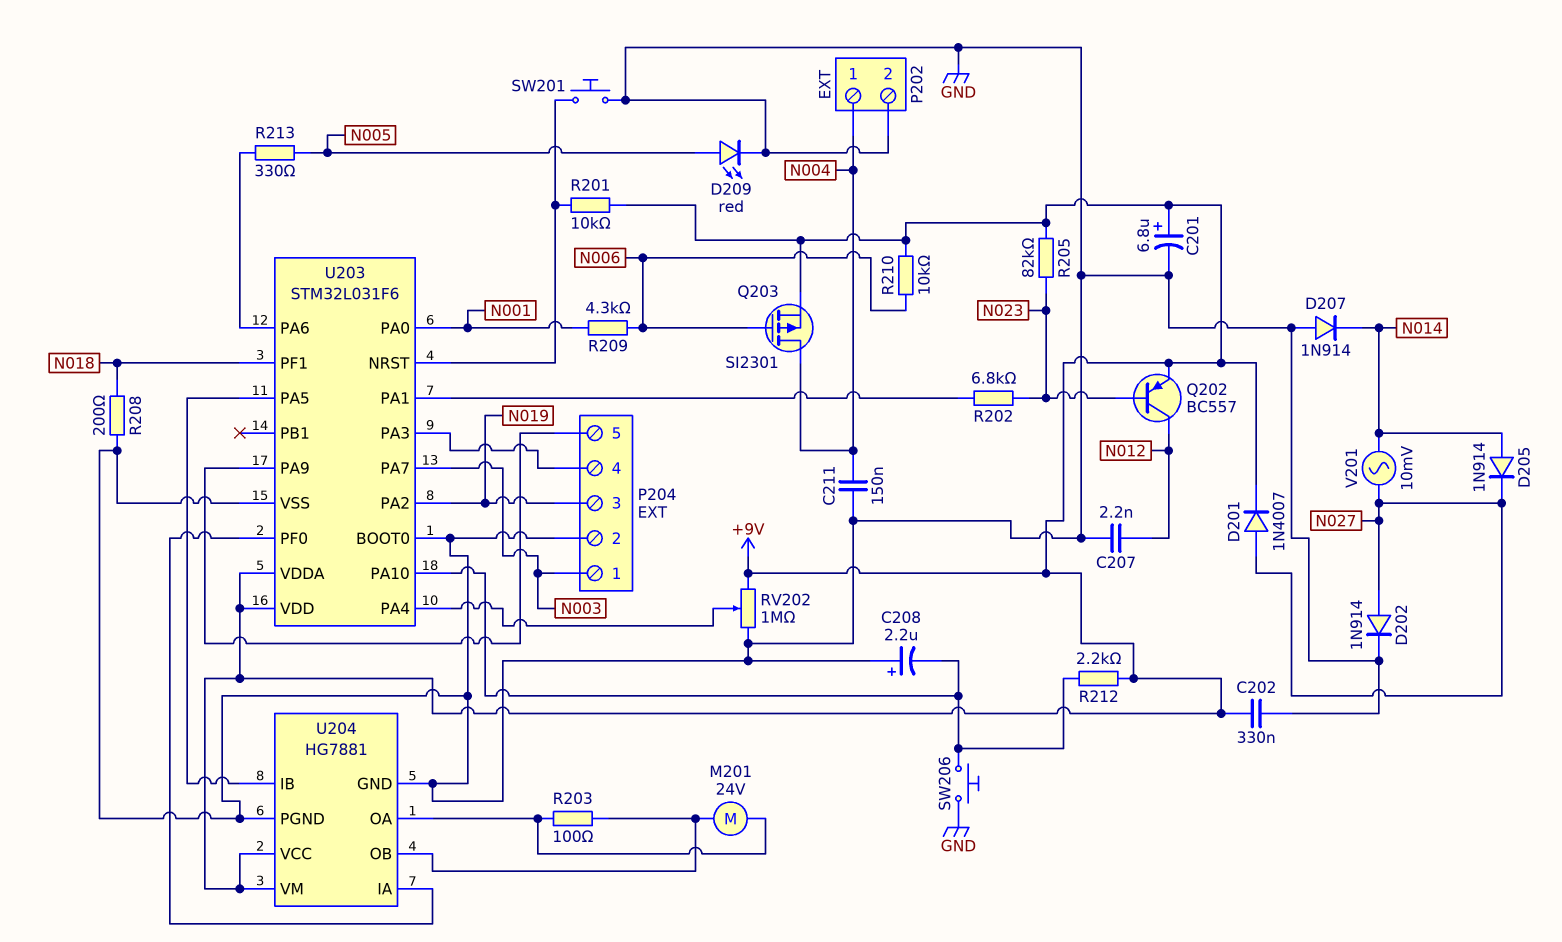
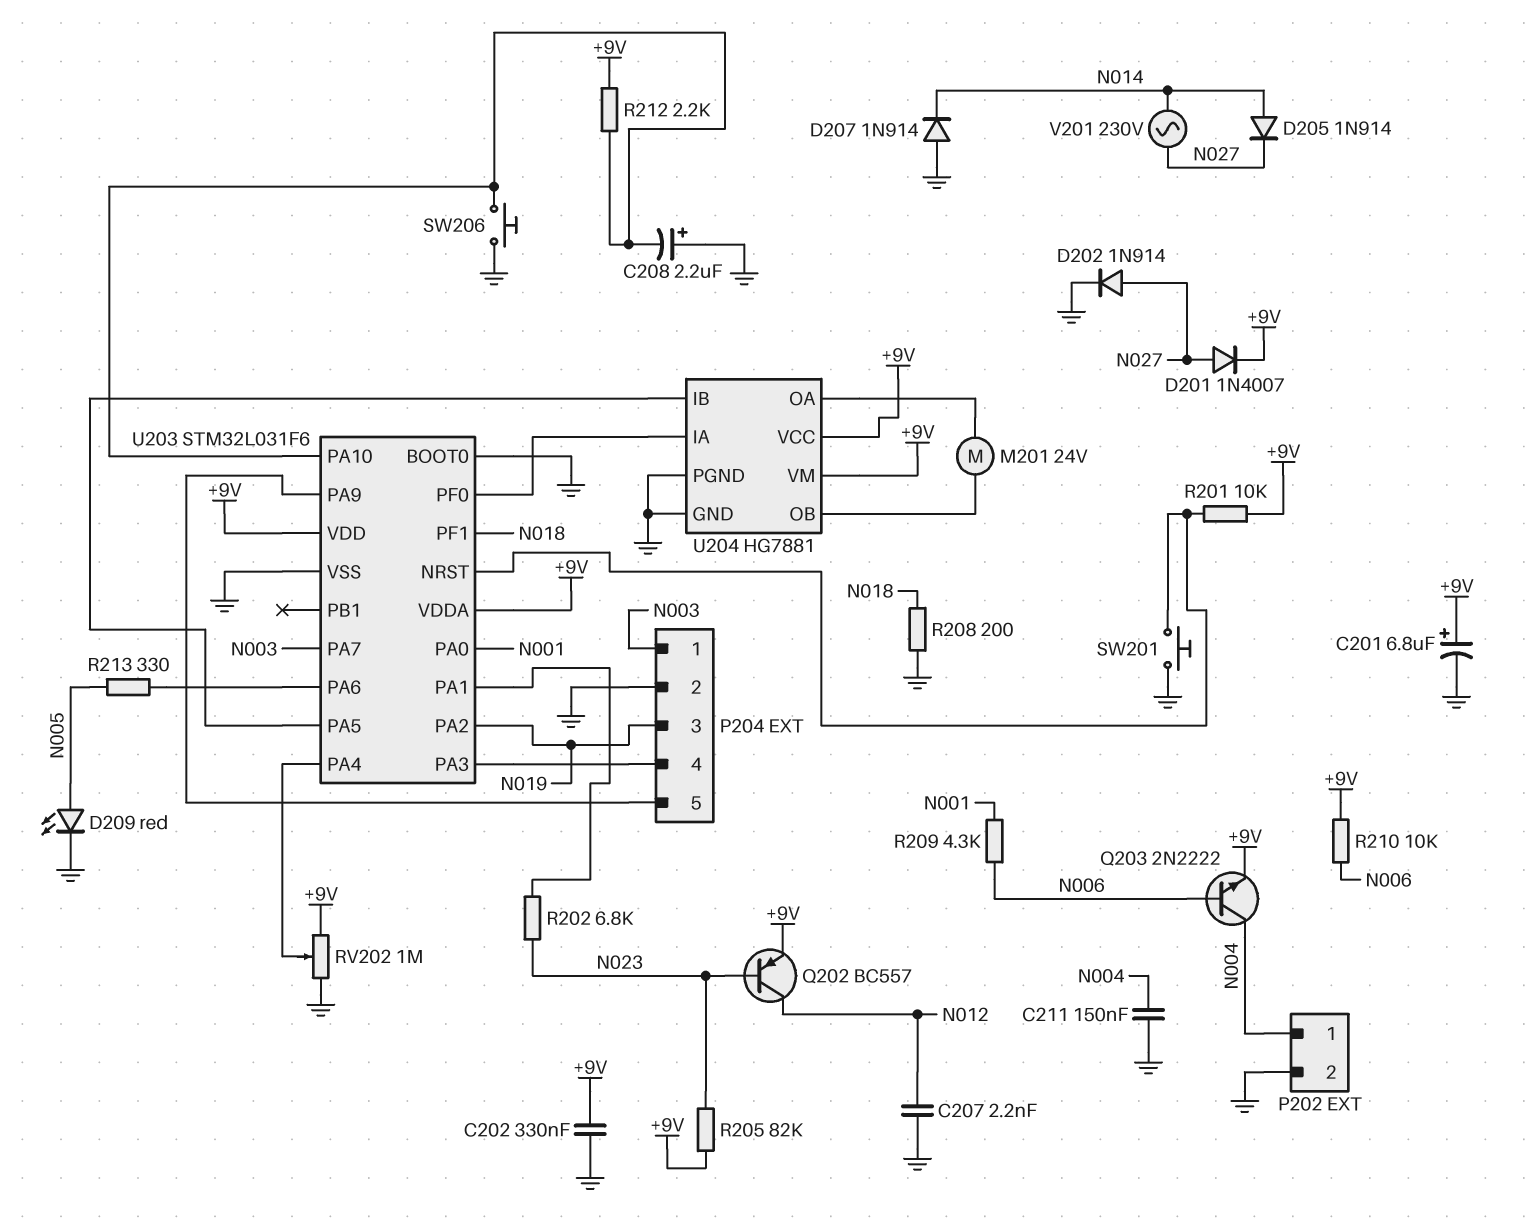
Q203: PMOS SI2301 (G N006, D N004, S +9V) -> NPN 2N2222 (B N006, C N004, E +9V)
R203: 100 (U204/OA, U204/OB) -> none
V201: AC 10mV (N014, N027) -> AC 230V (N014, N027)

